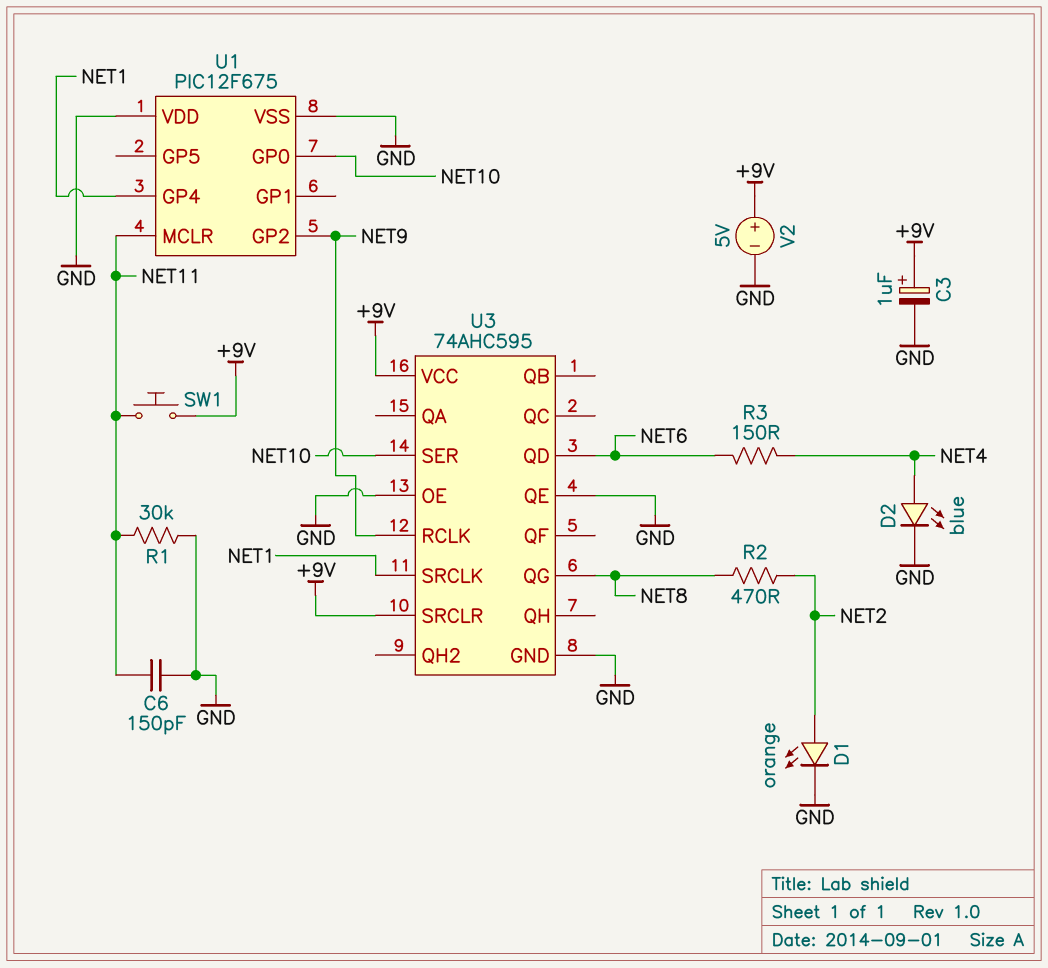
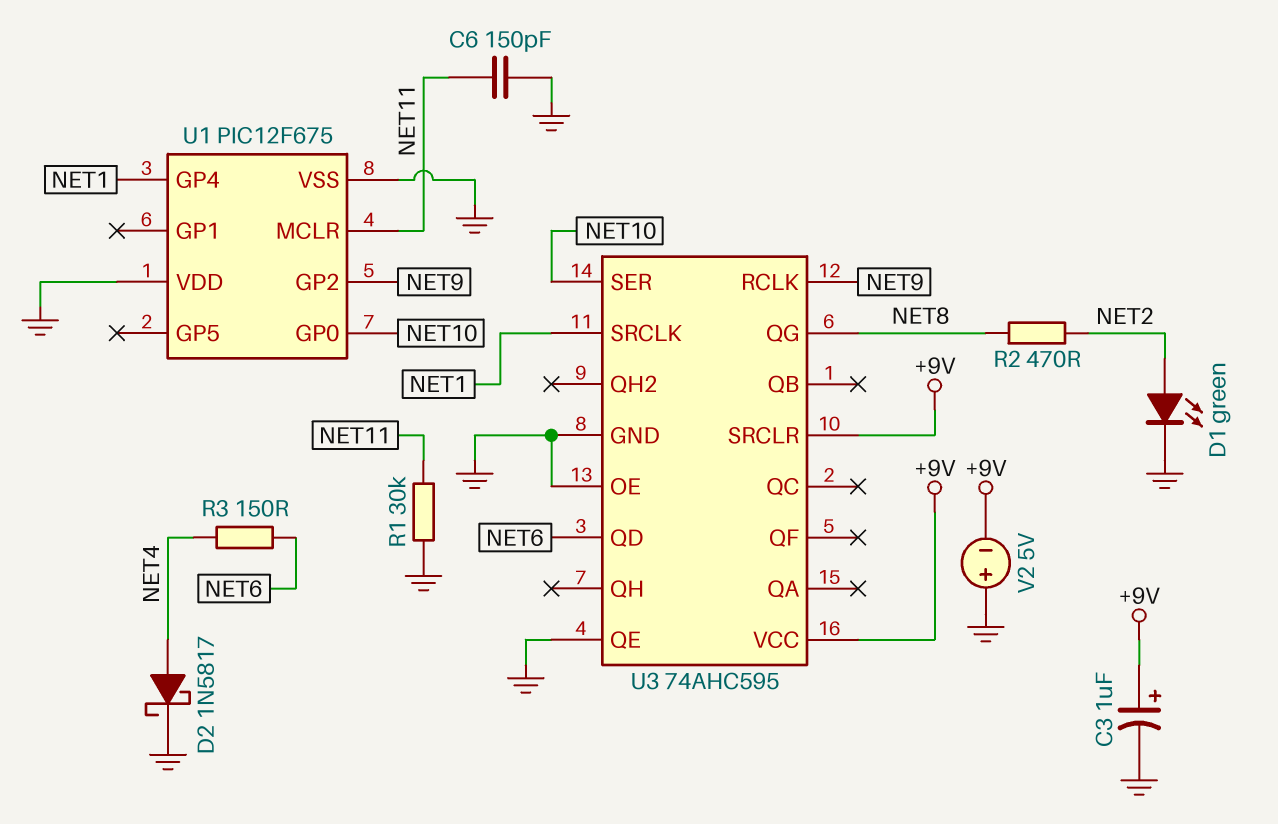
D1: LED orange (A NET2, K GND) -> LED green (A NET2, K GND)
D2: LED blue (A NET4, K GND) -> schottky 1N5817 (A NET4, K GND)
SW1: button (+9V, NET11) -> none
V2: 5V (plus +9V, minus GND) -> 5V (plus GND, minus +9V)

